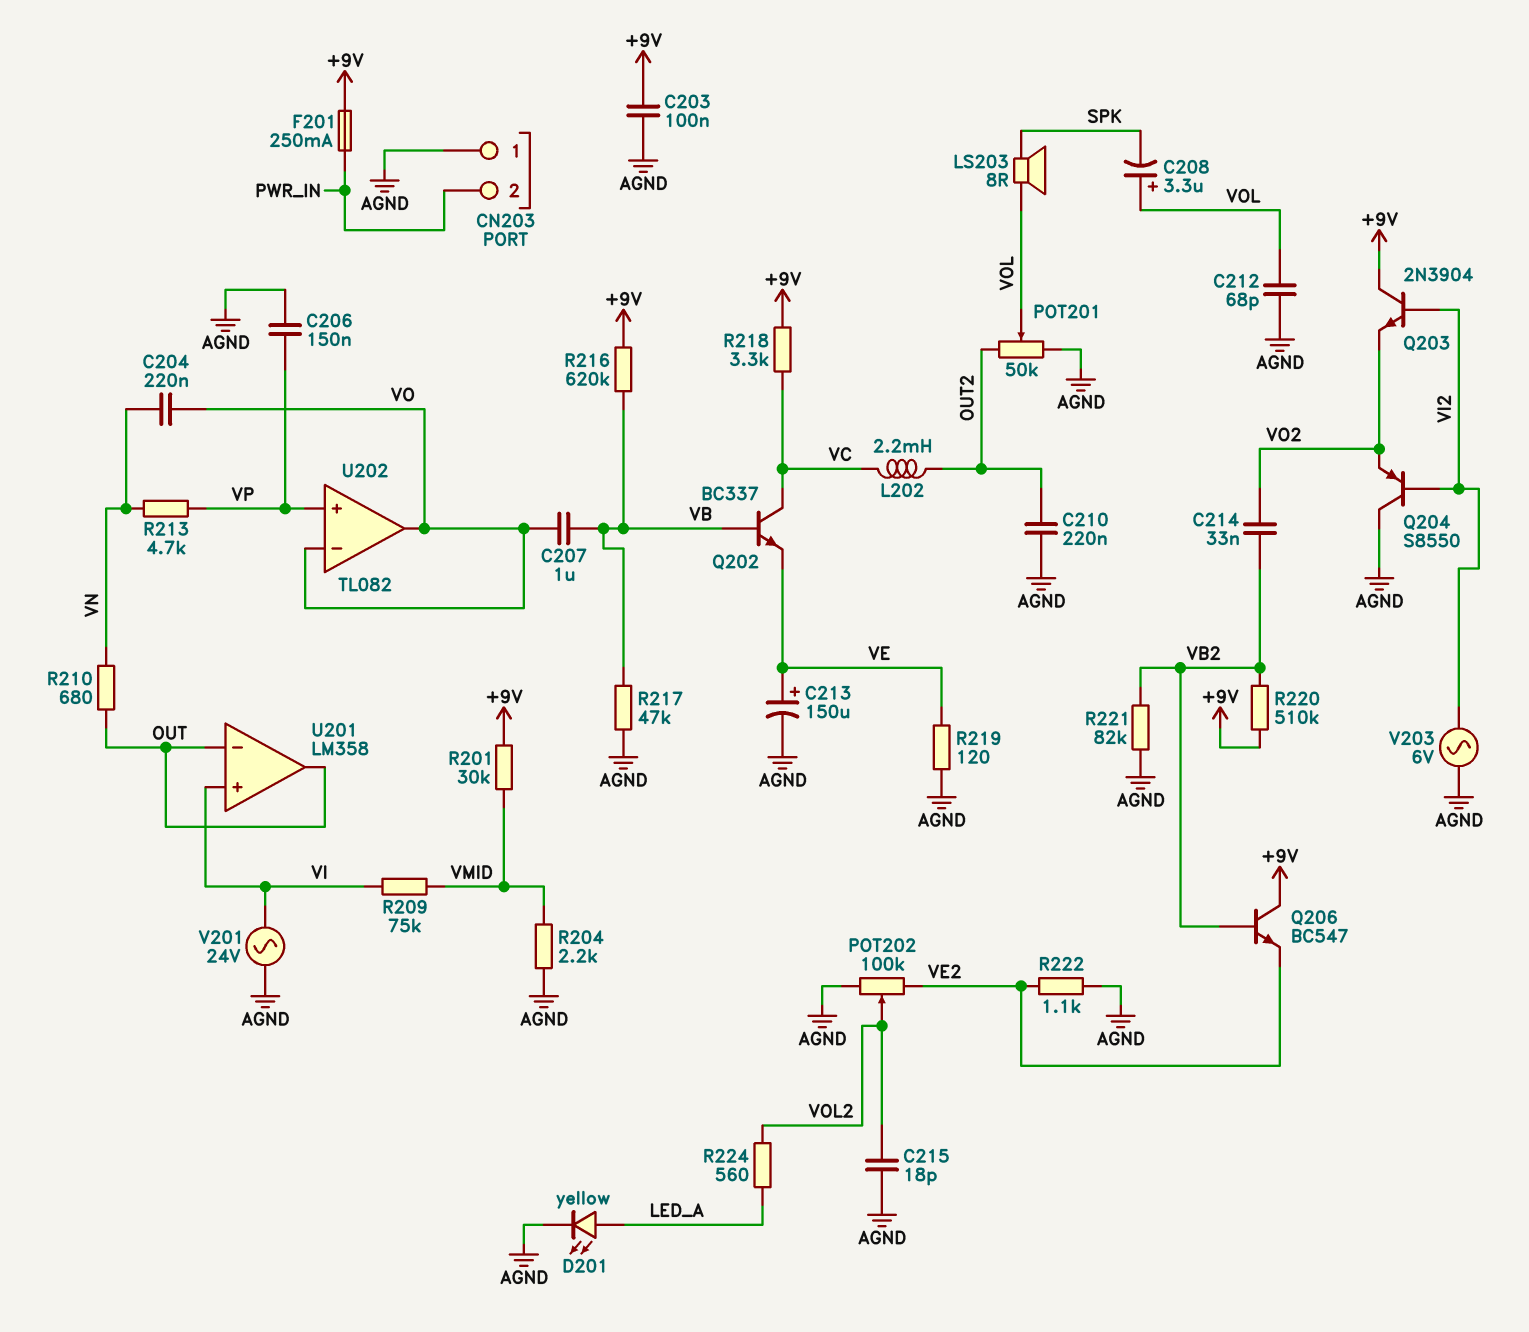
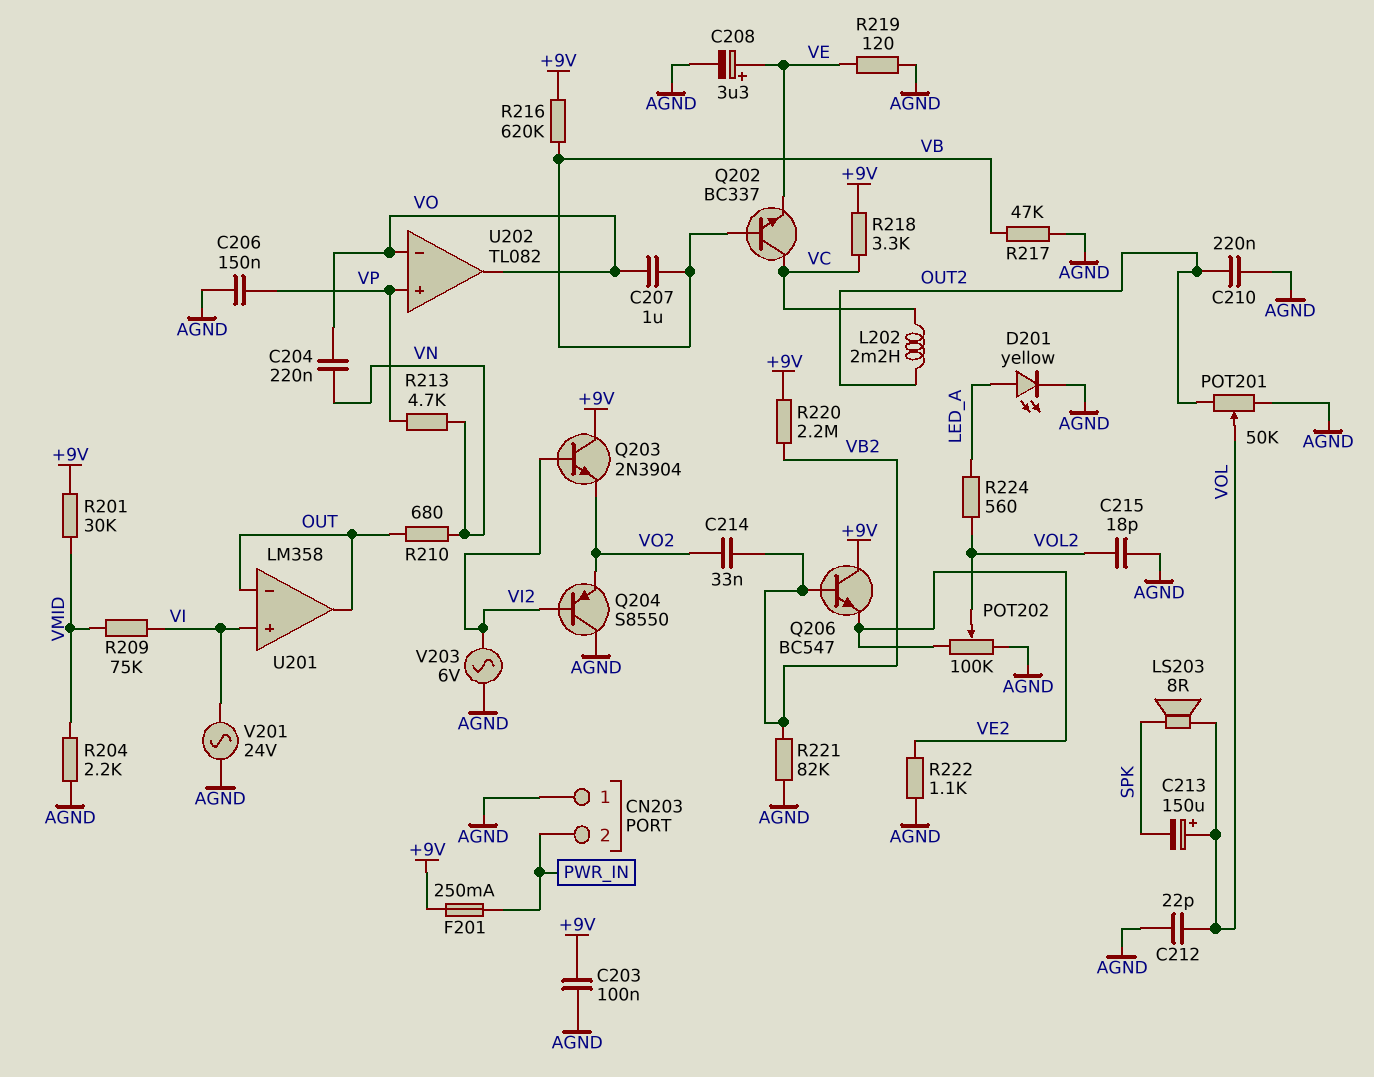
C208: 3.3uF (plus VOL, minus SPK) -> 3.3uF (plus VE, minus AGND)
C212: 68pF (AGND, VOL) -> 22pF (AGND, VOL)
C213: 150uF (plus VE, minus AGND) -> 150uF (plus VOL, minus SPK)
R220: 510k (+9V, VB2) -> 2.2M (+9V, VB2)

